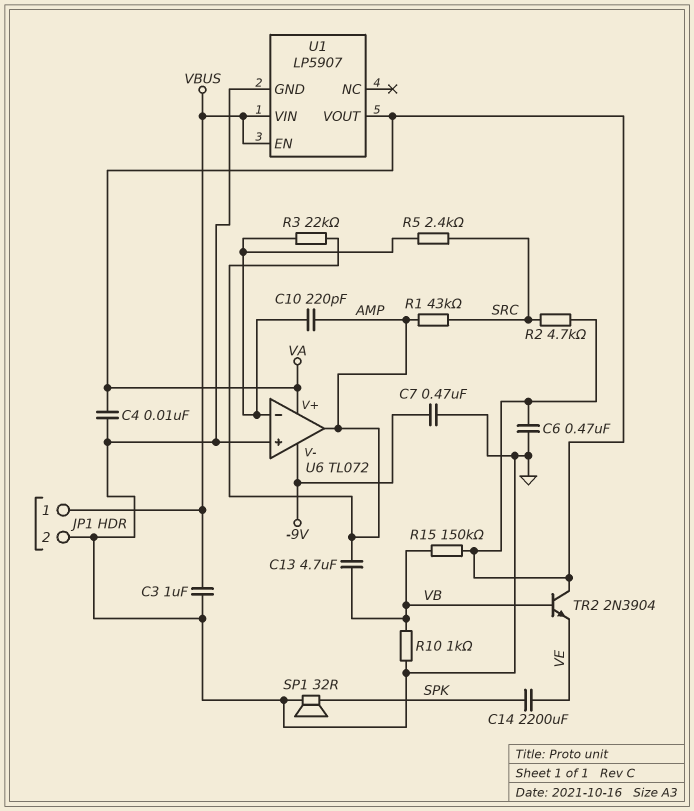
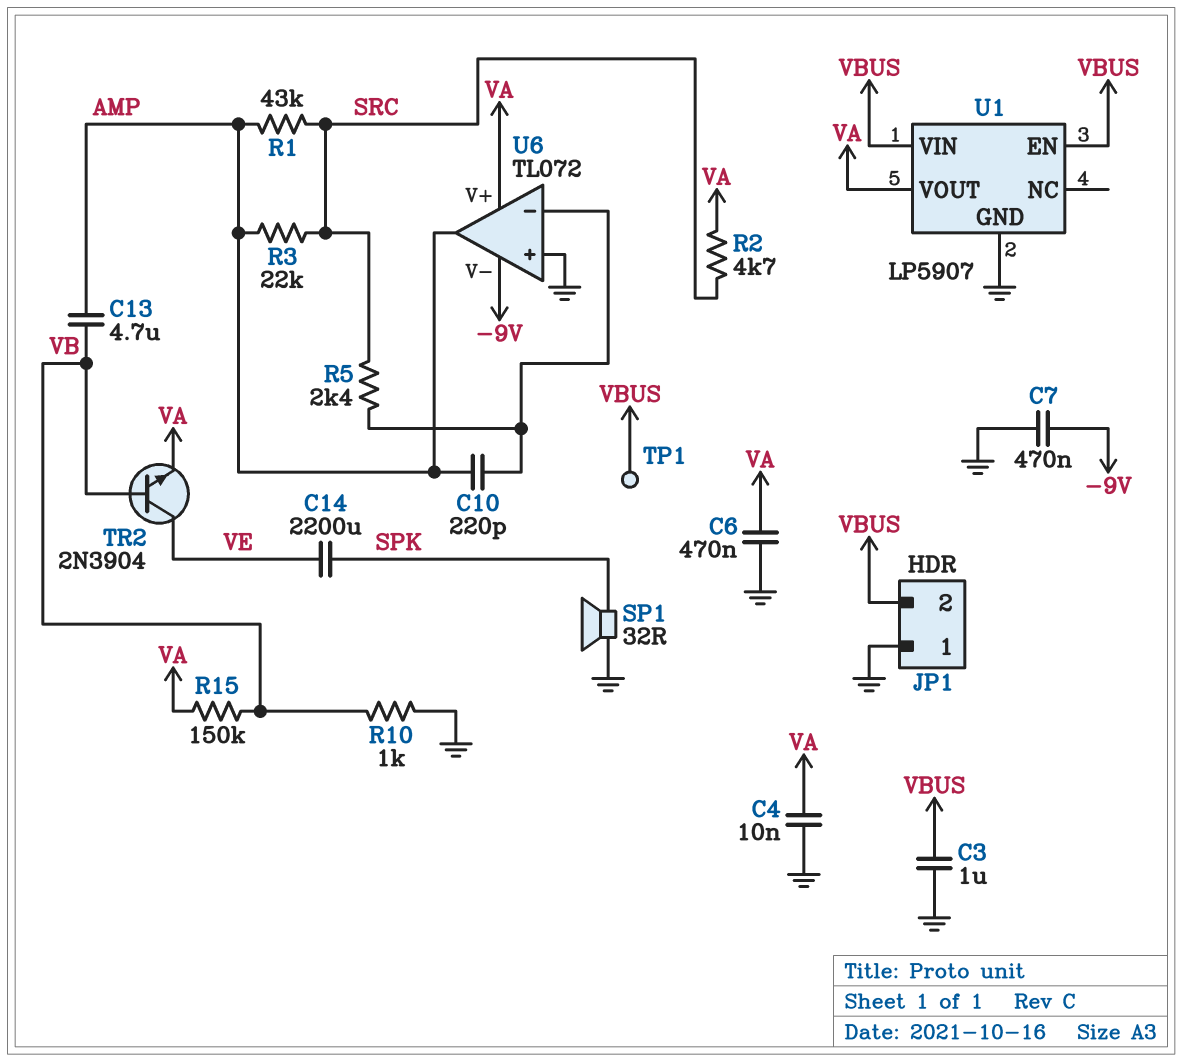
JP1 pin 1: VBUS -> GND
JP1 pin 2: GND -> VBUS
R3: 22k (AMP, U6/in-) -> 22k (AMP, SRC)
TP1: none -> test point (VBUS)
TR2: NPN 2N3904 (B VB, C VA, E VE) -> NPN 2N3904 (B VB, C VE, E VA)

